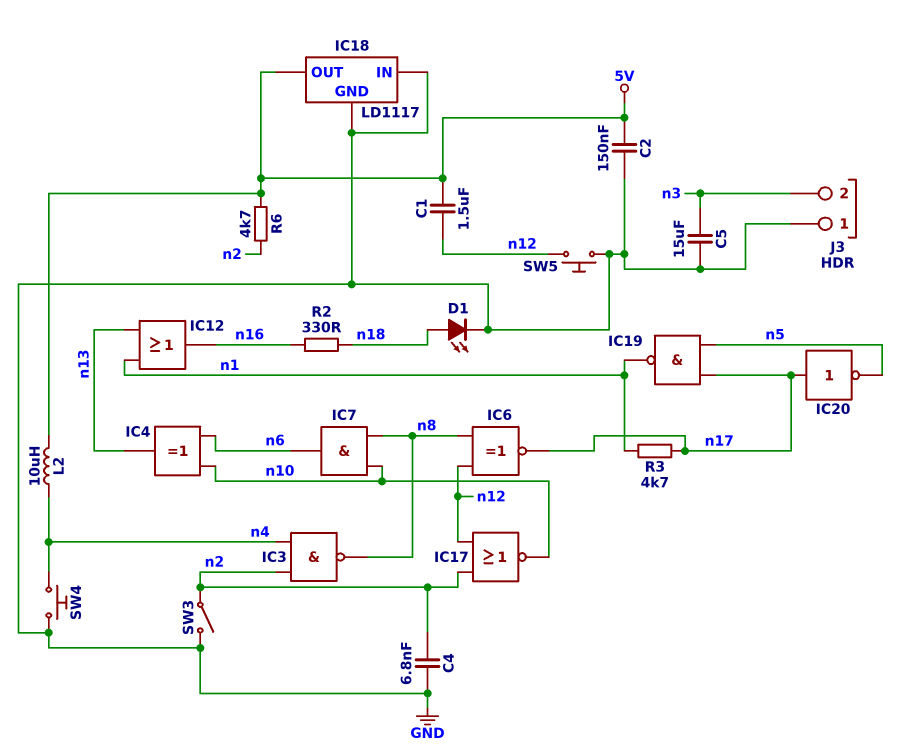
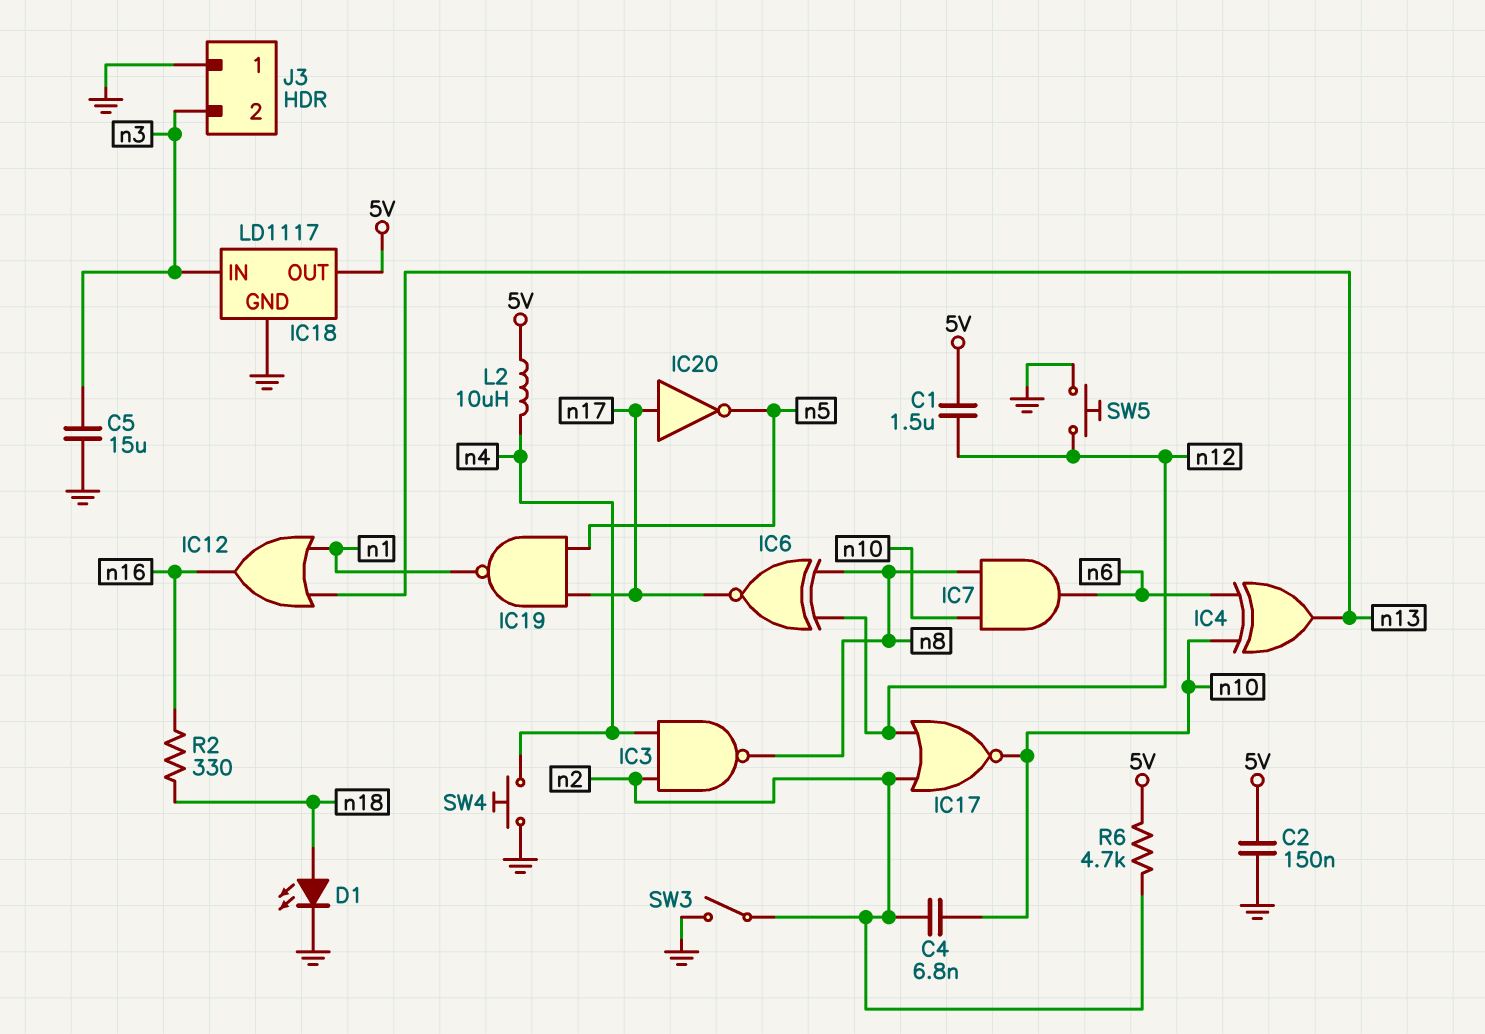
C4: 6.8nF (GND, n2) -> 6.8nF (n2, n10)
IC18 pin IN: GND -> n3
R3: 4.7k (n1, n17) -> none

